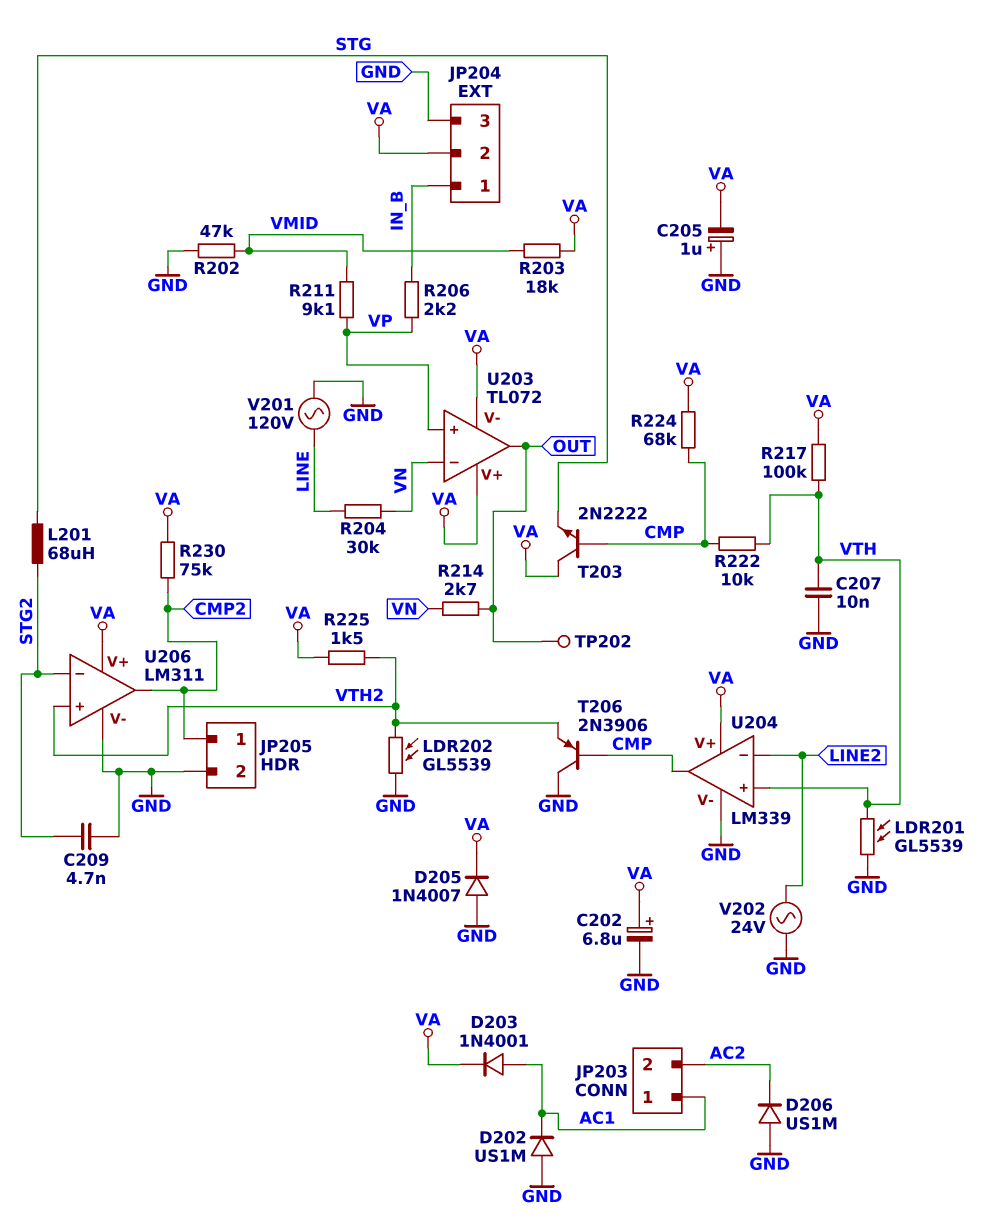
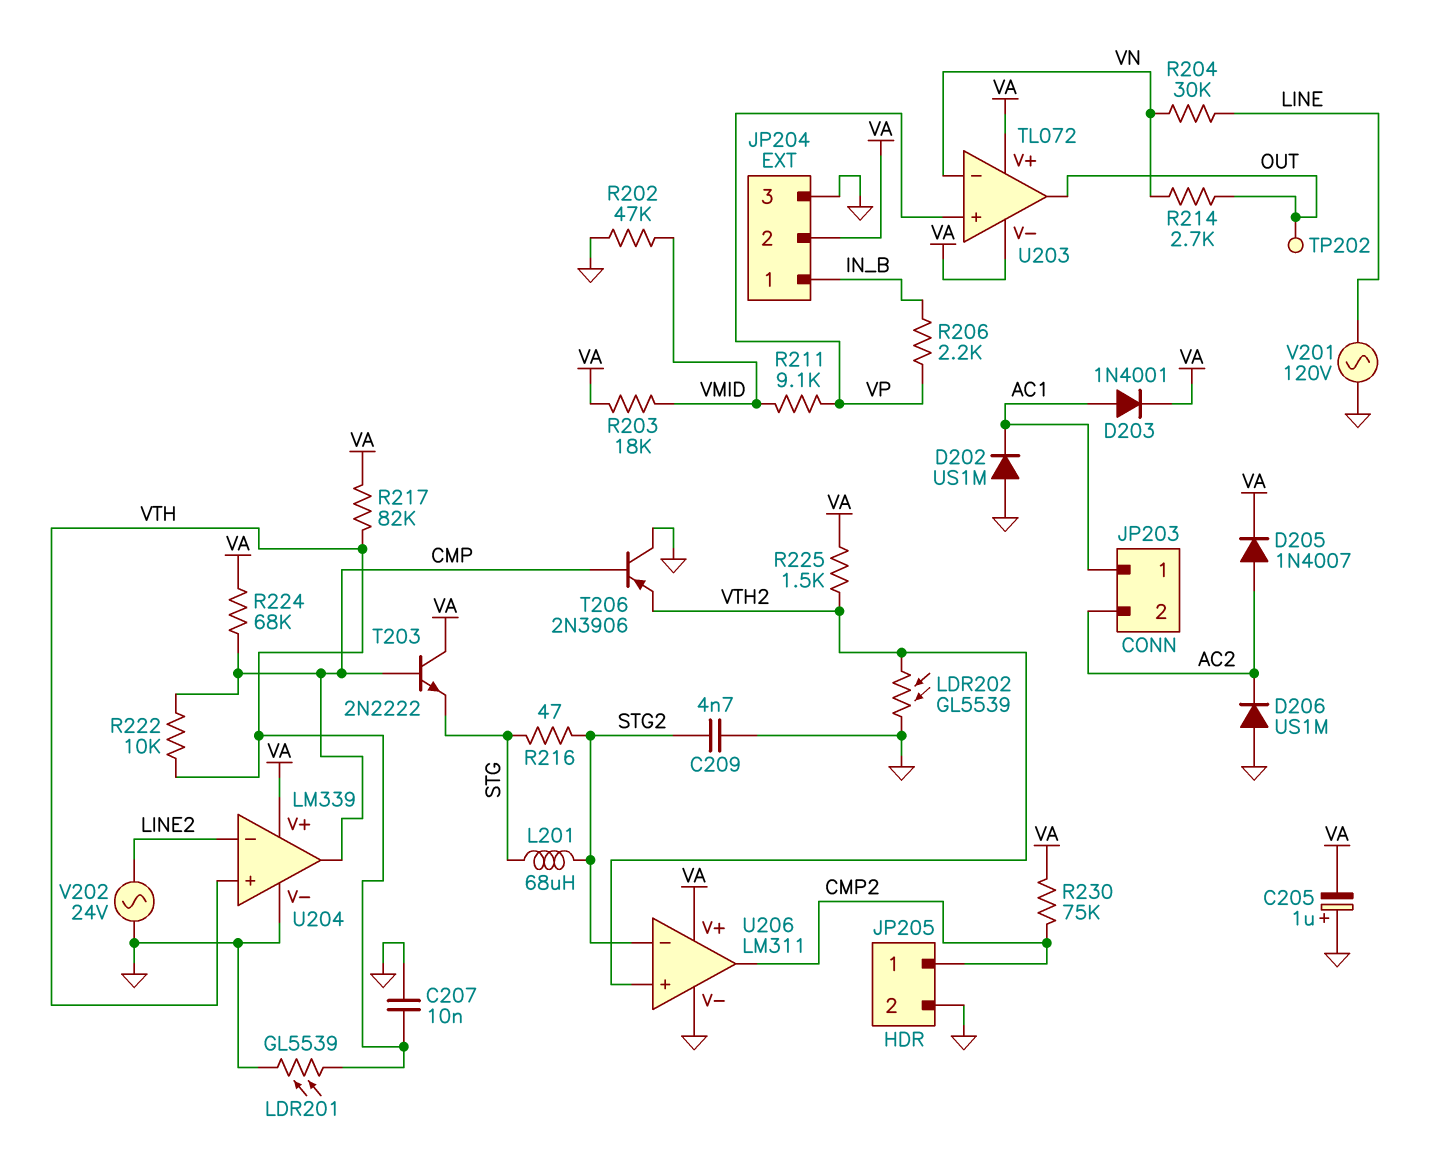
C202: 6.8uF (plus VA, minus GND) -> none
D205: diode 1N4007 (A GND, K VA) -> diode 1N4007 (A AC2, K VA)
R216: none -> 47 (STG, STG2)
R217: 100k (VA, VTH) -> 82k (VA, VTH)

